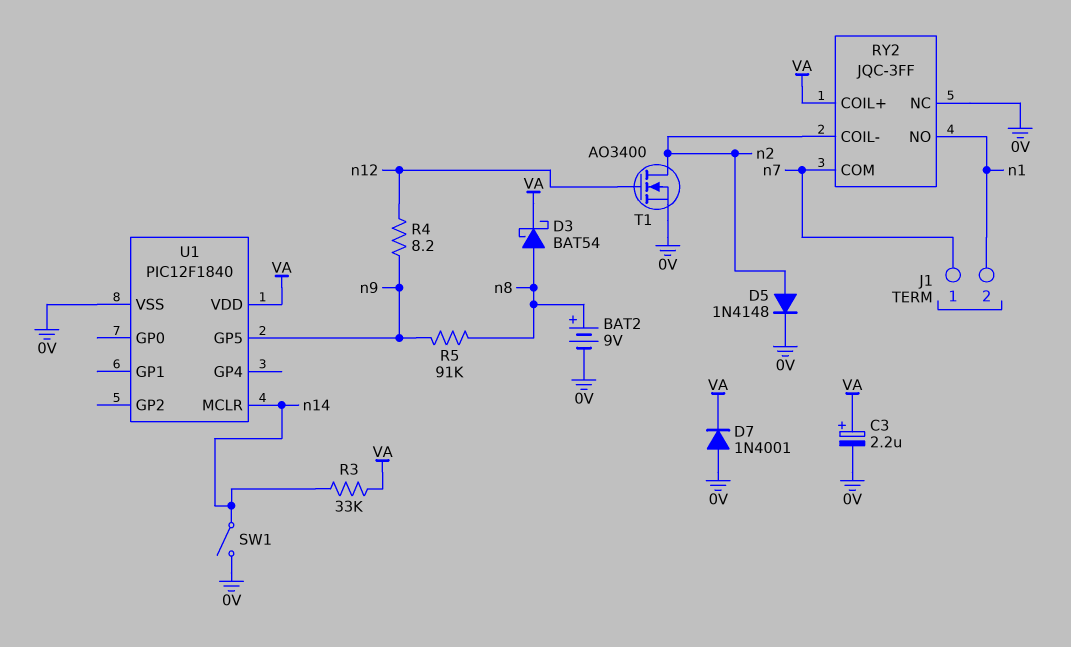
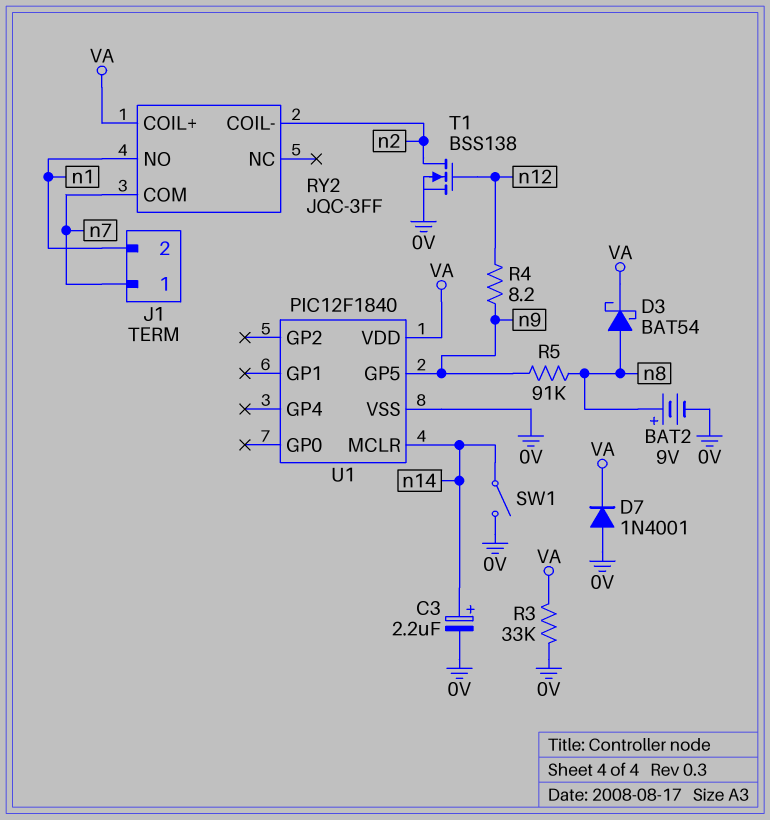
C3: 2.2uF (plus VA, minus 0V) -> 2.2uF (plus n14, minus 0V)
D5: diode 1N4148 (A n2, K 0V) -> none
R3: 33k (VA, n14) -> 33k (0V, VA)
RY2 pin NC: 0V -> none
T1: NMOS AO3400 (G n12, D n2, S 0V) -> NMOS BSS138 (G n12, D n2, S 0V)

